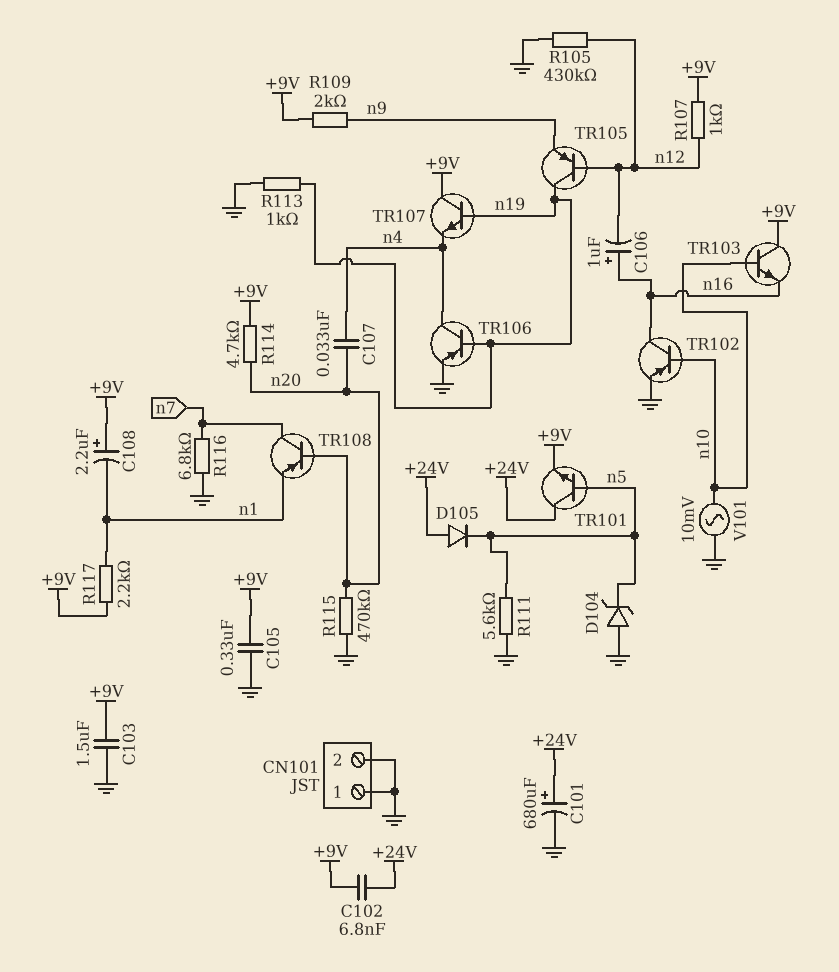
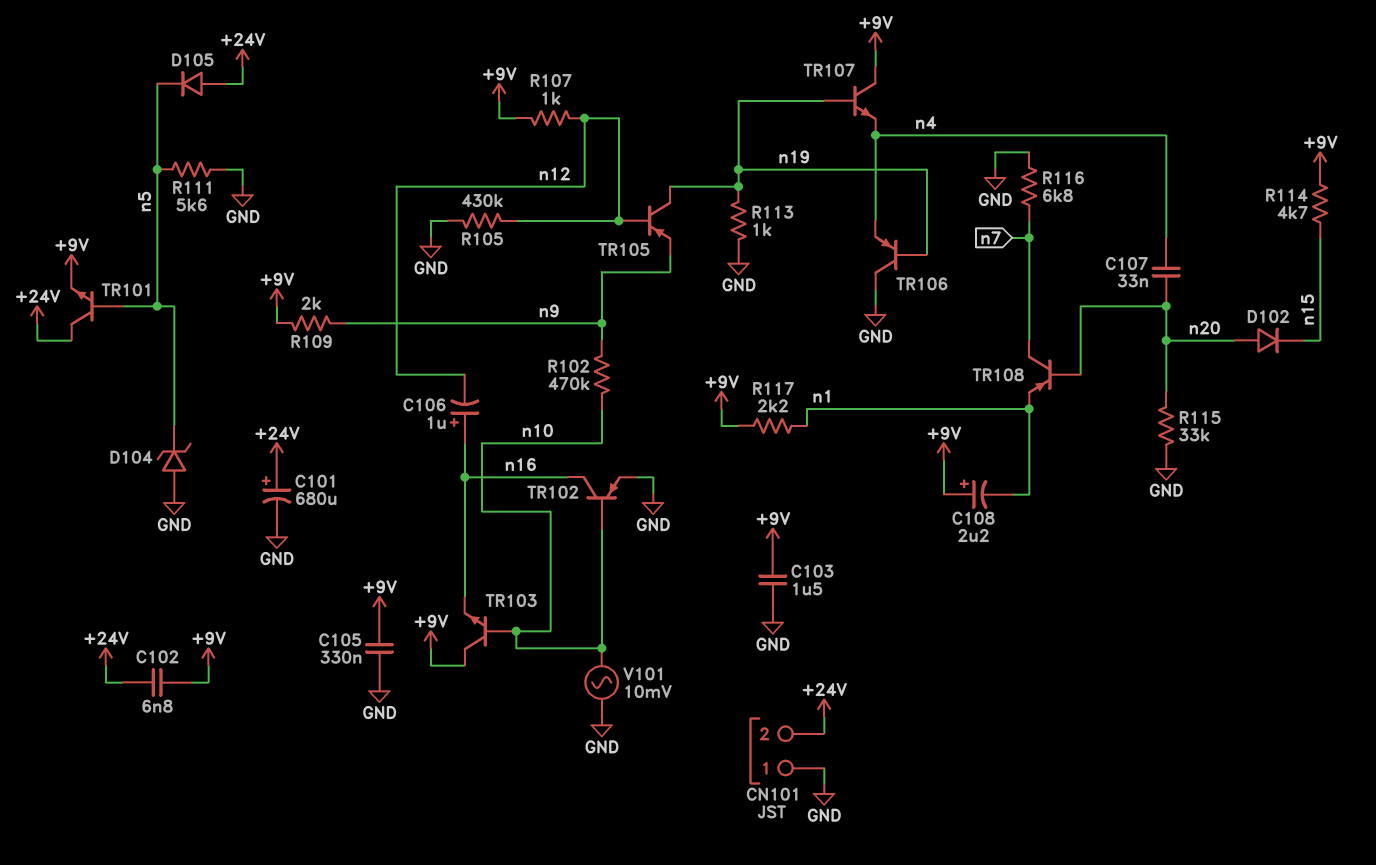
CN101 pin 2: GND -> +24V
D102: none -> diode (A n20, K n15)
R102: none -> 470k (n9, n10)
R114: 4.7k (+9V, n20) -> 4.7k (+9V, n15)
R115: 470k (GND, n20) -> 33k (GND, n20)
TR106: PNP (B n19, C n4, E GND) -> PNP (B n19, C GND, E n4)

